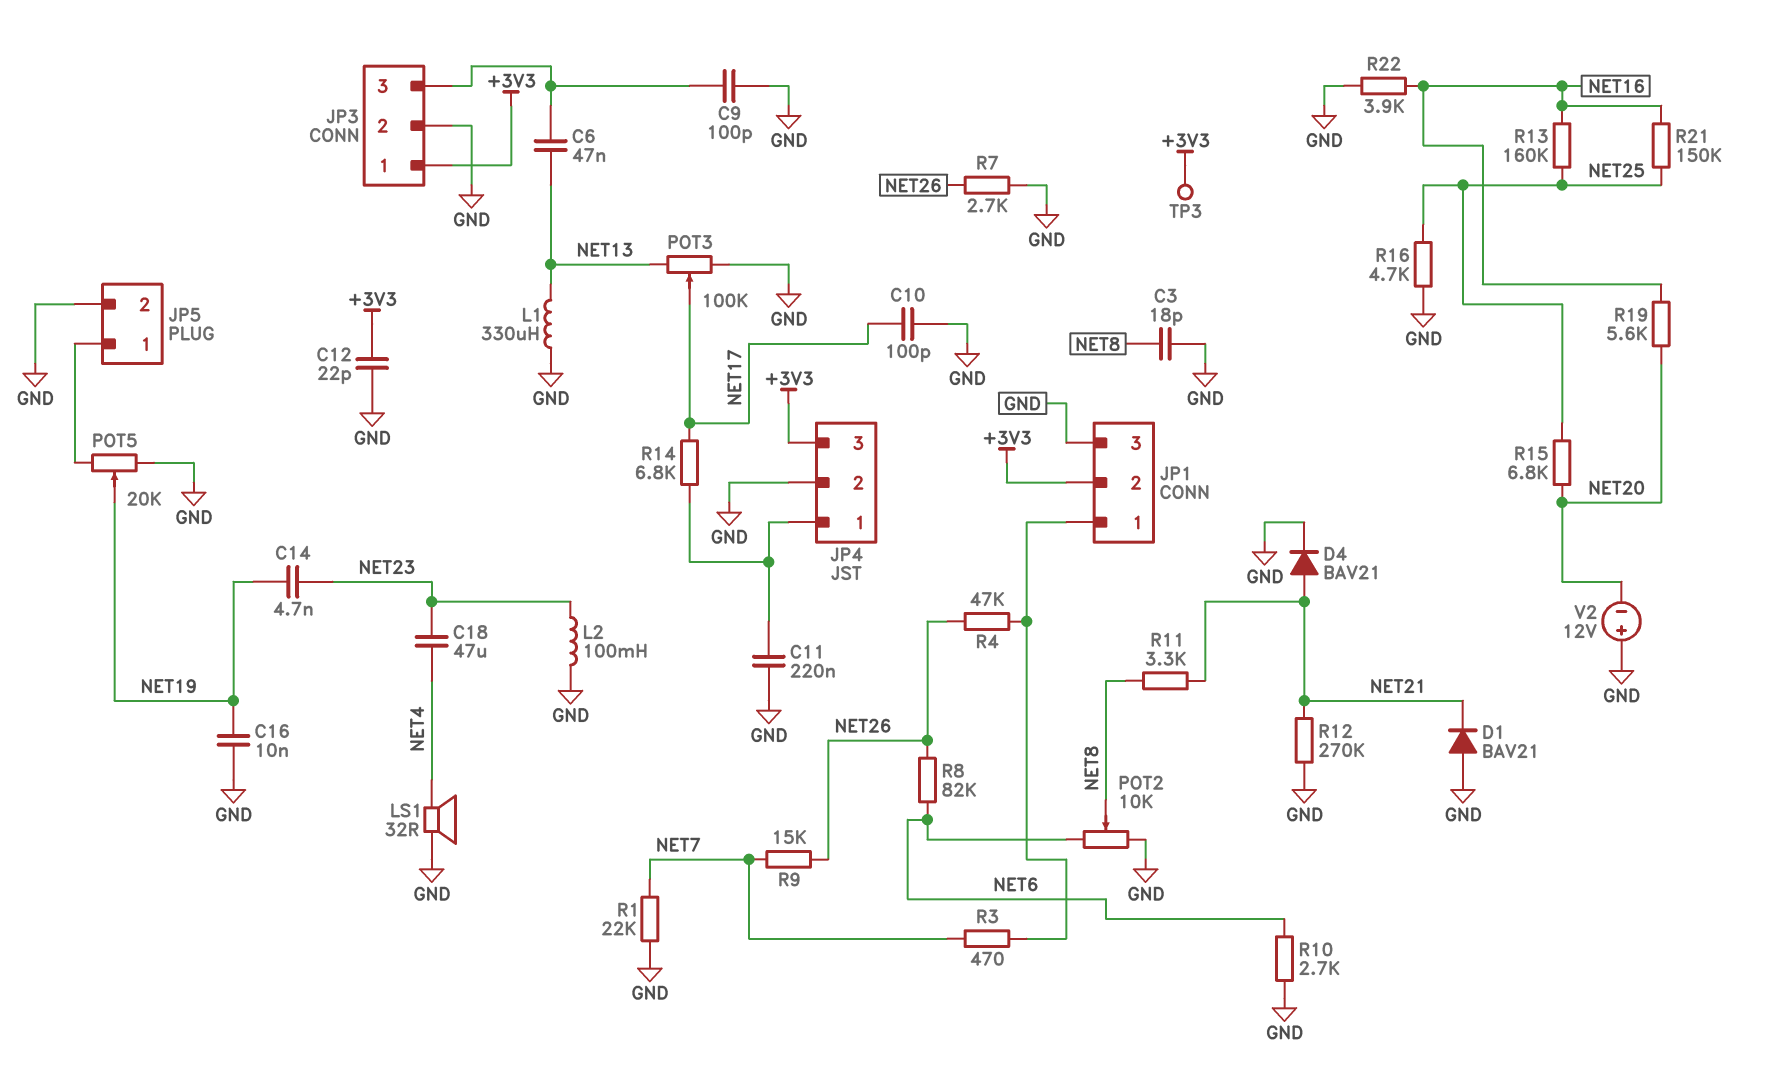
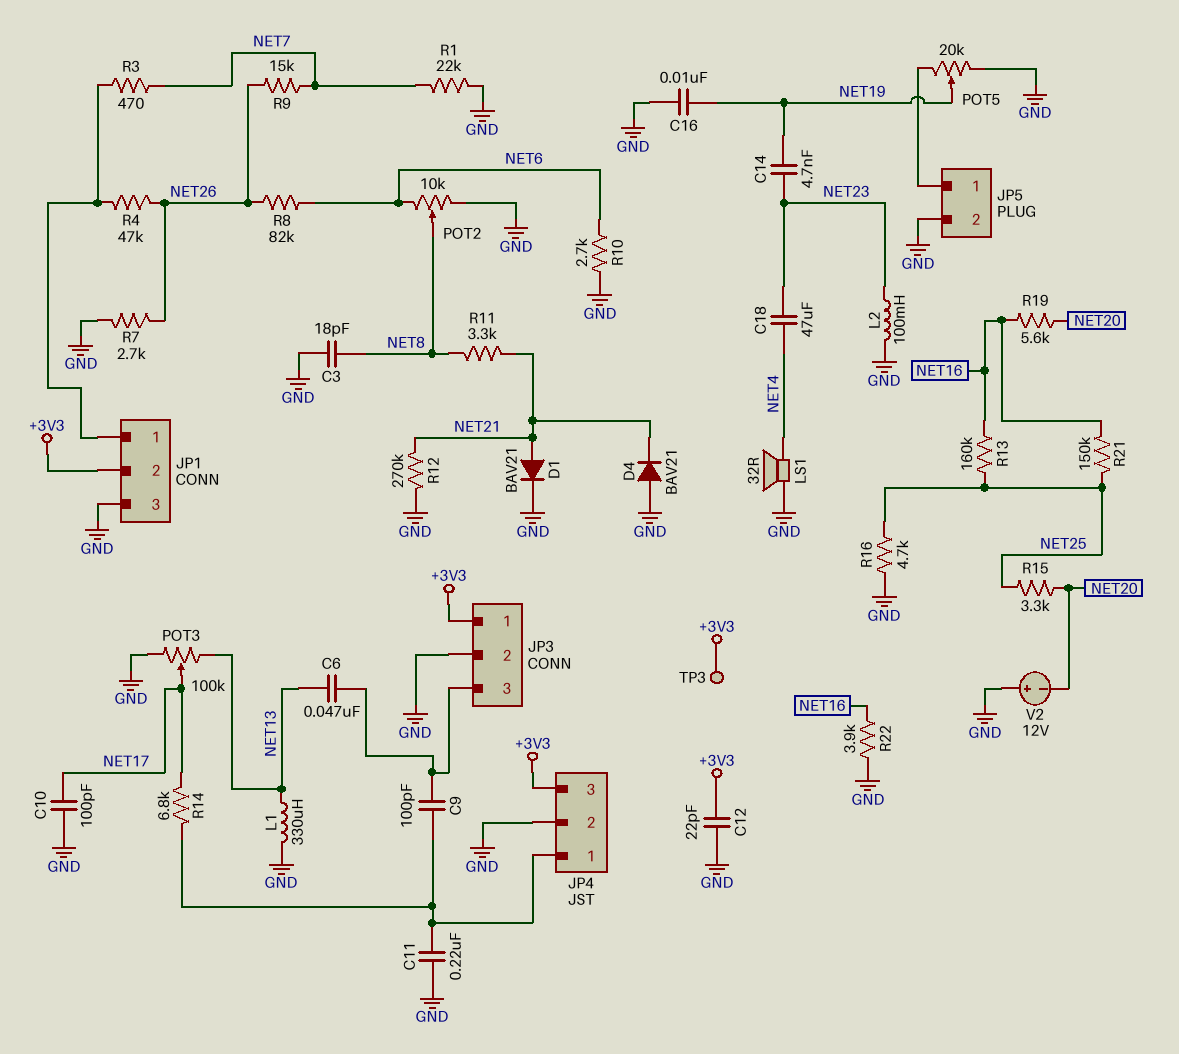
C9: 100pF (GND, JP3/3) -> 100pF (JP3/3, JP4/1)
D1: diode BAV21 (A GND, K NET21) -> diode BAV21 (A NET21, K GND)
D4: diode BAV21 (A NET21, K GND) -> diode BAV21 (A GND, K NET21)
R15: 6.8k (NET20, NET25) -> 3.3k (NET20, NET25)

